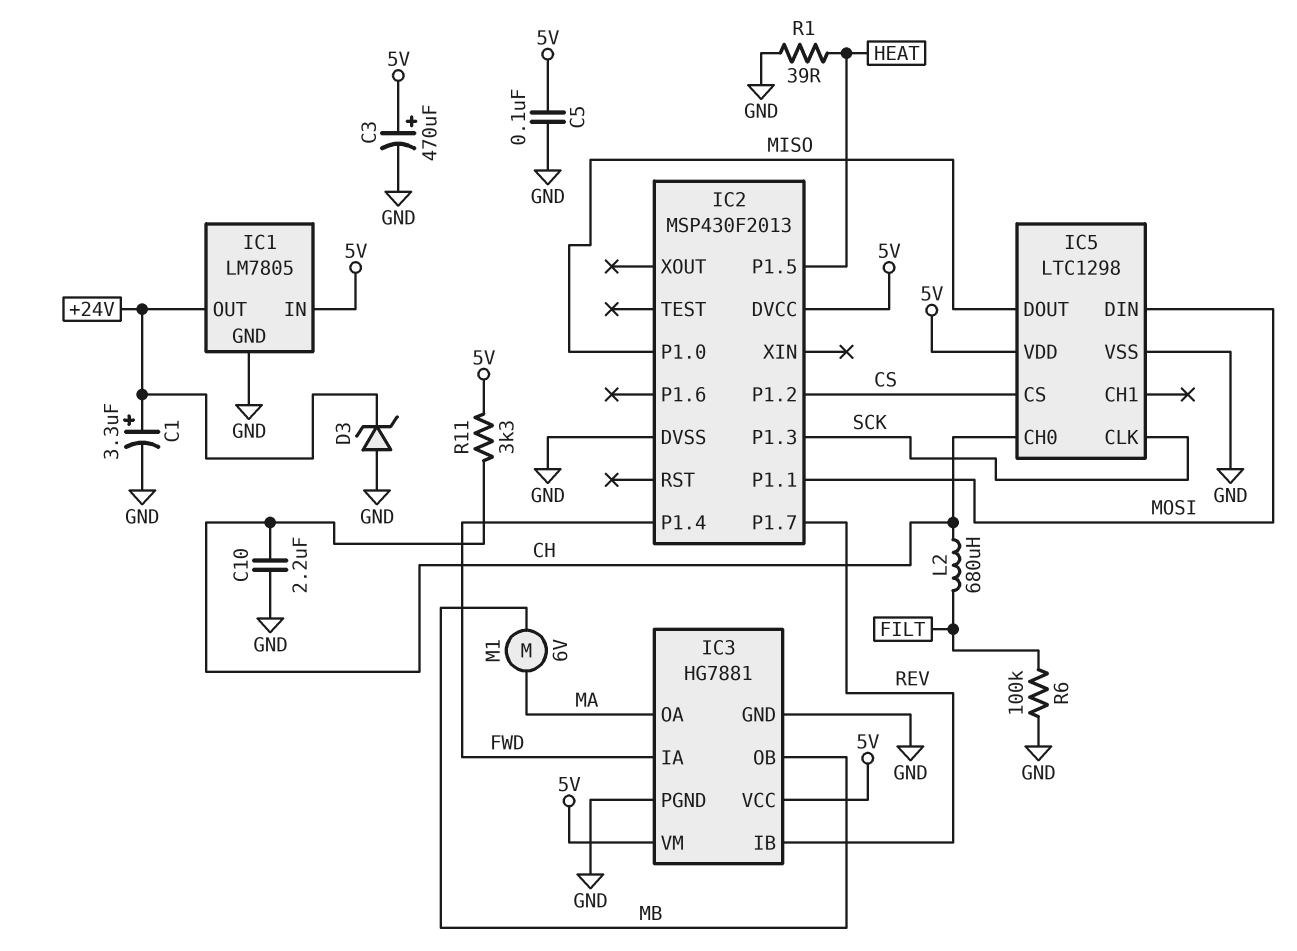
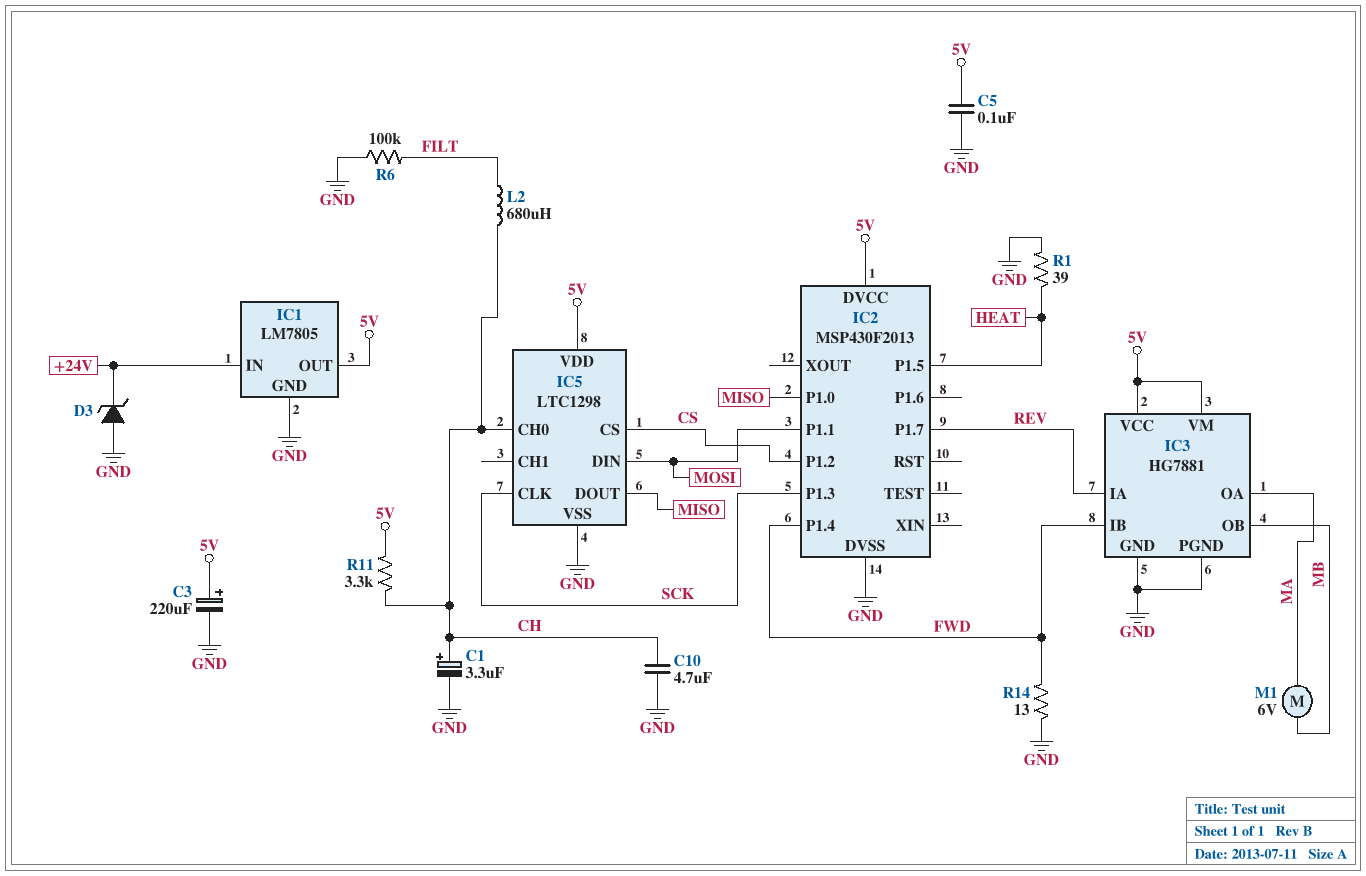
C1: 3.3uF (plus +24V, minus GND) -> 3.3uF (plus CH, minus GND)
C3: 470uF (plus 5V, minus GND) -> 220uF (plus 5V, minus GND)
C10: 2.2uF (CH, GND) -> 4.7uF (CH, GND)
IC1 pin IN: 5V -> +24V
IC1 pin OUT: +24V -> 5V
IC3 pin IA: FWD -> REV
IC3 pin IB: REV -> FWD
R14: none -> 13 (FWD, GND)

